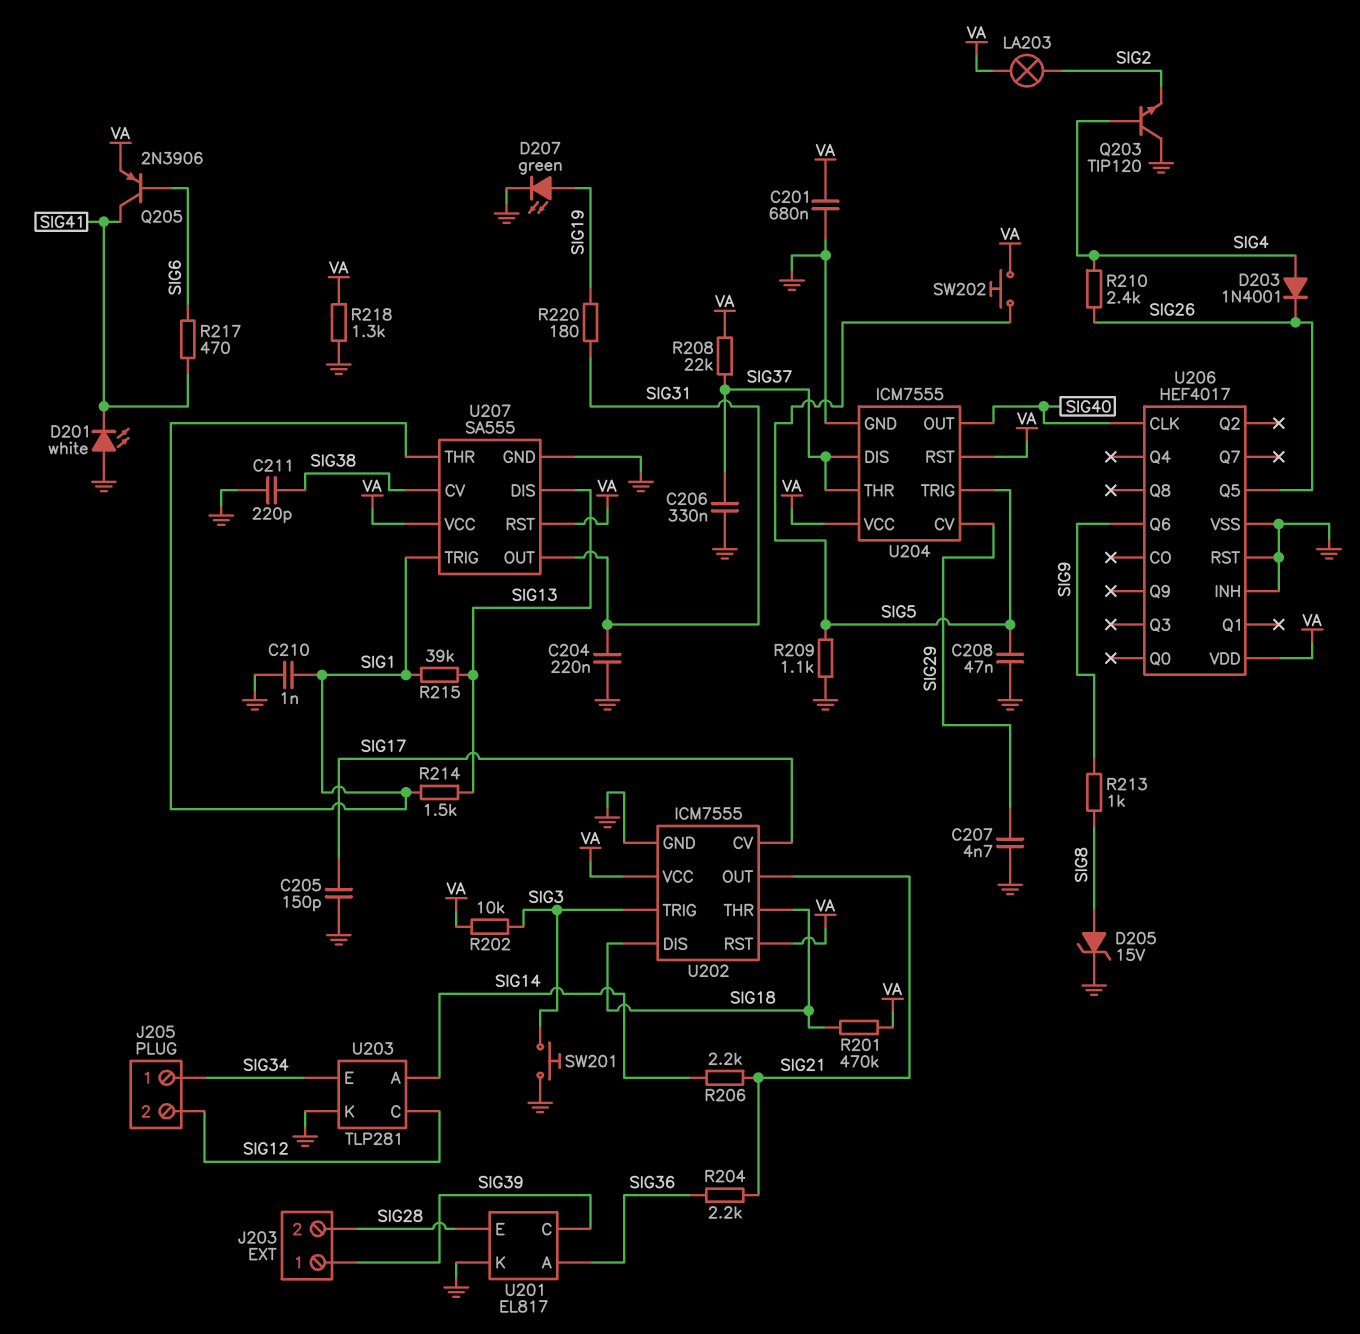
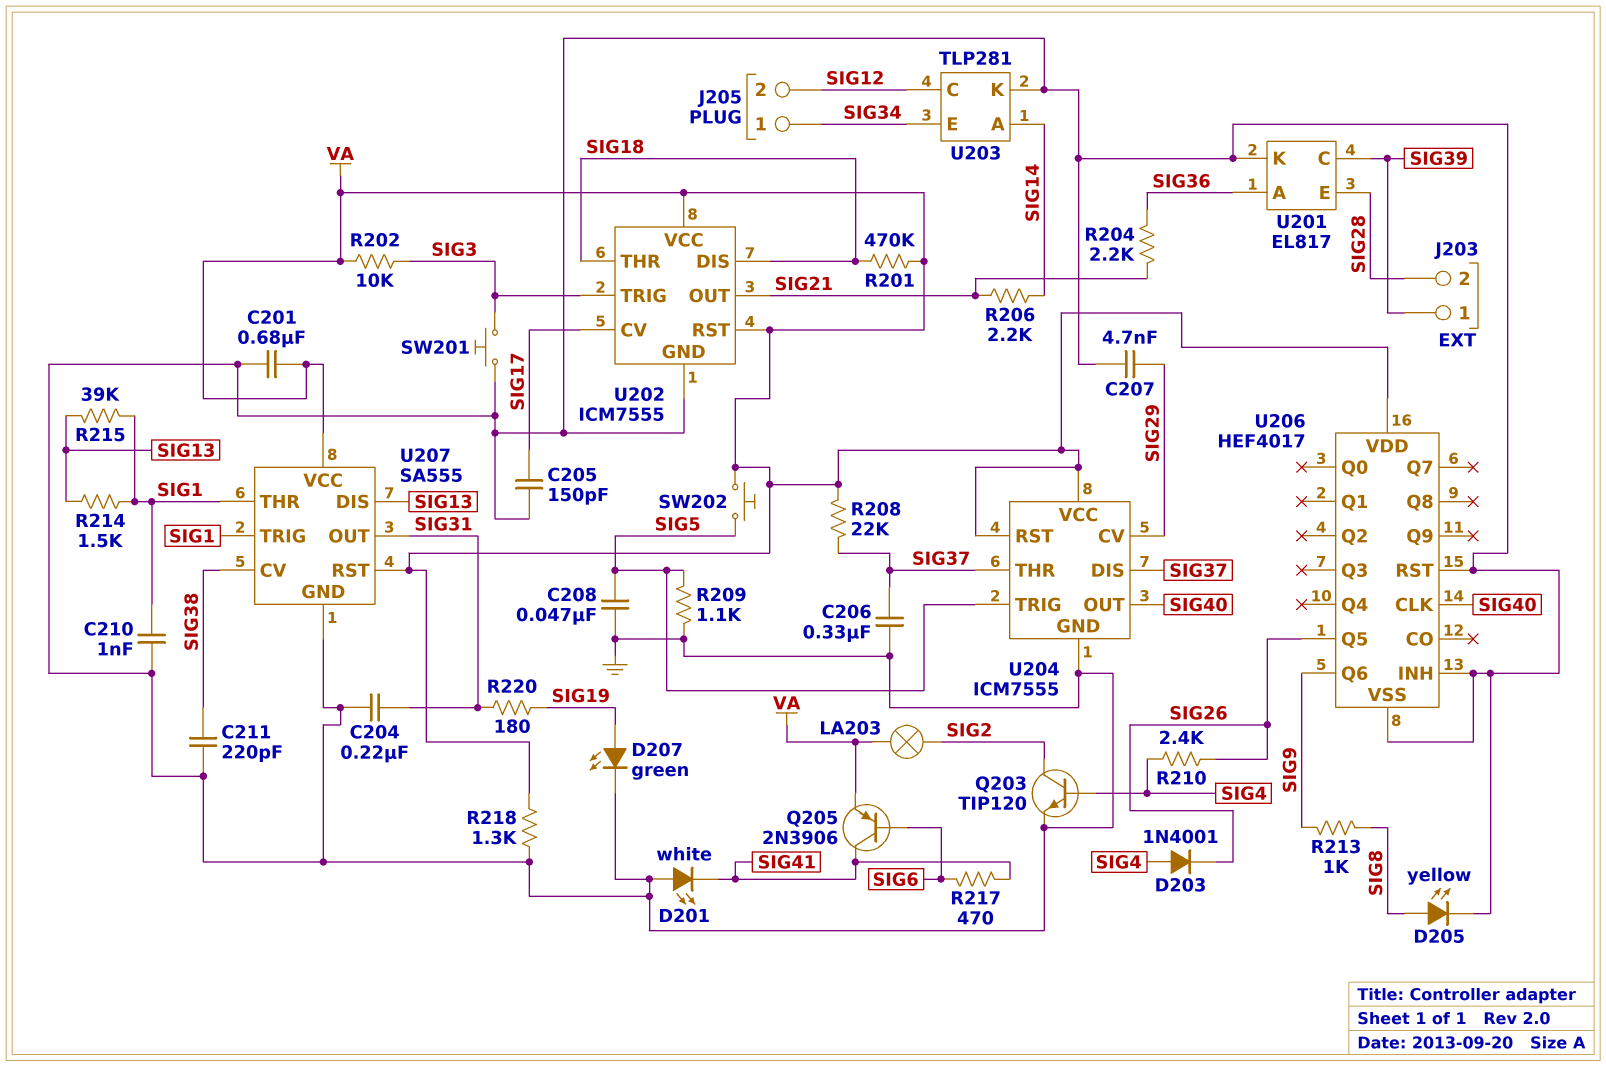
D205: zener 15V (A SIG8, K GND) -> LED yellow (A SIG8, K GND)
Q203: NPN TIP120 (B SIG4, C GND, E SIG2) -> NPN TIP120 (B SIG4, C SIG2, E GND)

